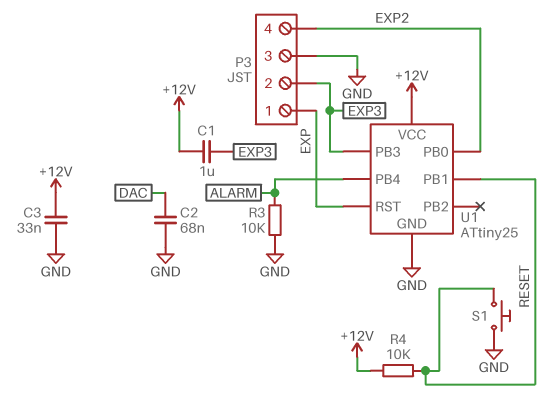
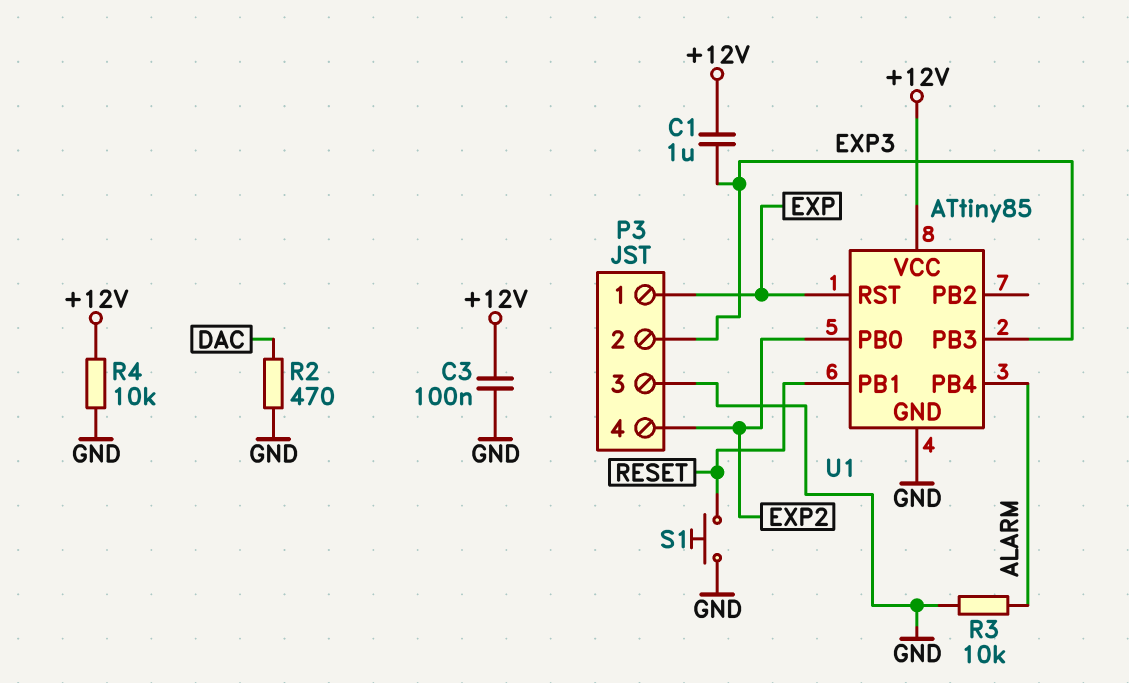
C2: 68nF (DAC, GND) -> none
C3: 33nF (+12V, GND) -> 100nF (+12V, GND)
R2: none -> 470 (DAC, GND)
R4: 10k (+12V, RESET) -> 10k (+12V, GND)
U1: ATtiny25 -> ATtiny85

